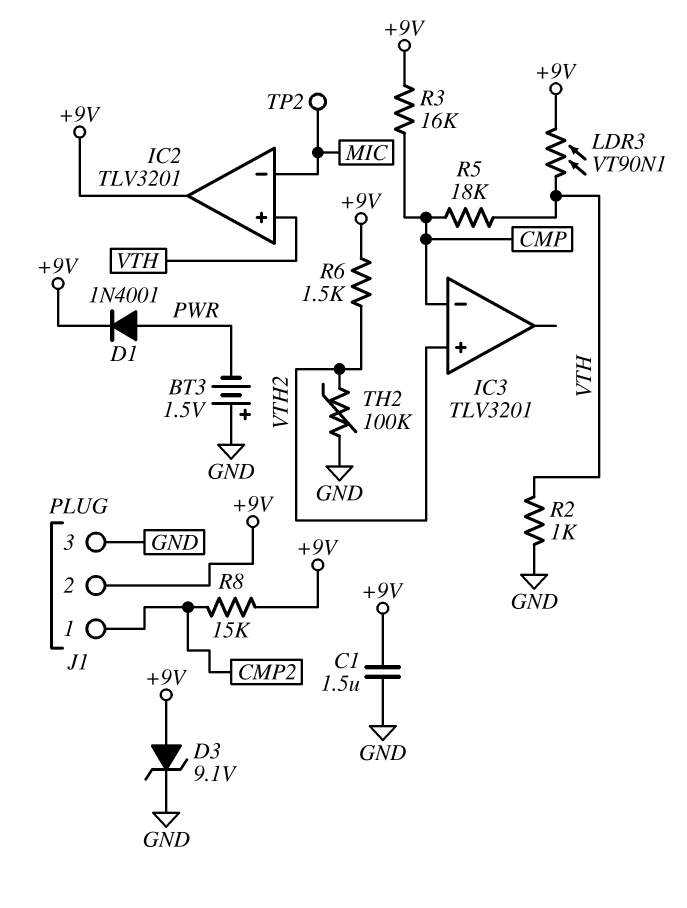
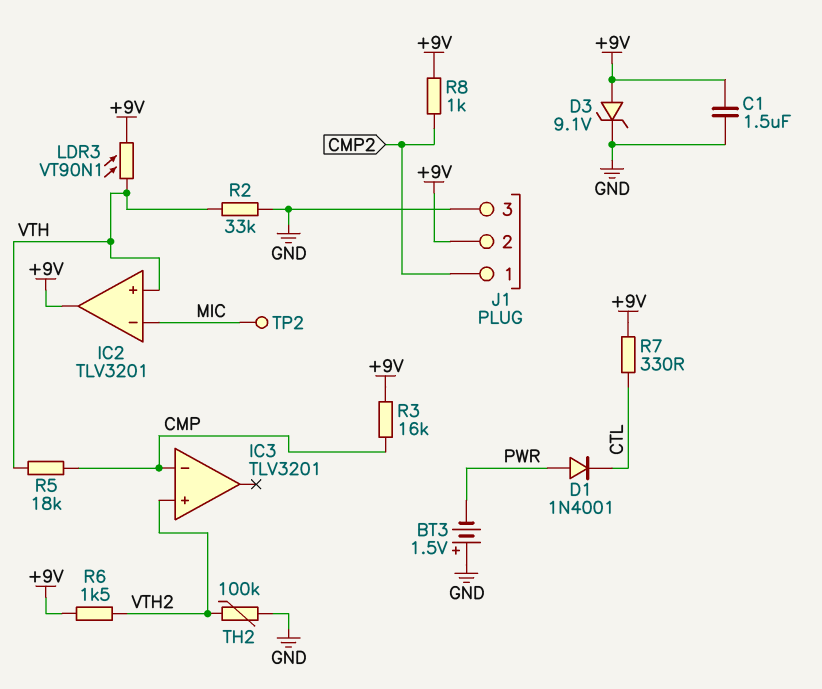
D1: diode 1N4001 (A PWR, K +9V) -> diode 1N4001 (A PWR, K CTL)
R2: 1k (GND, VTH) -> 33k (GND, VTH)
R7: none -> 330 (+9V, CTL)
R8: 15k (+9V, CMP2) -> 1k (+9V, CMP2)

